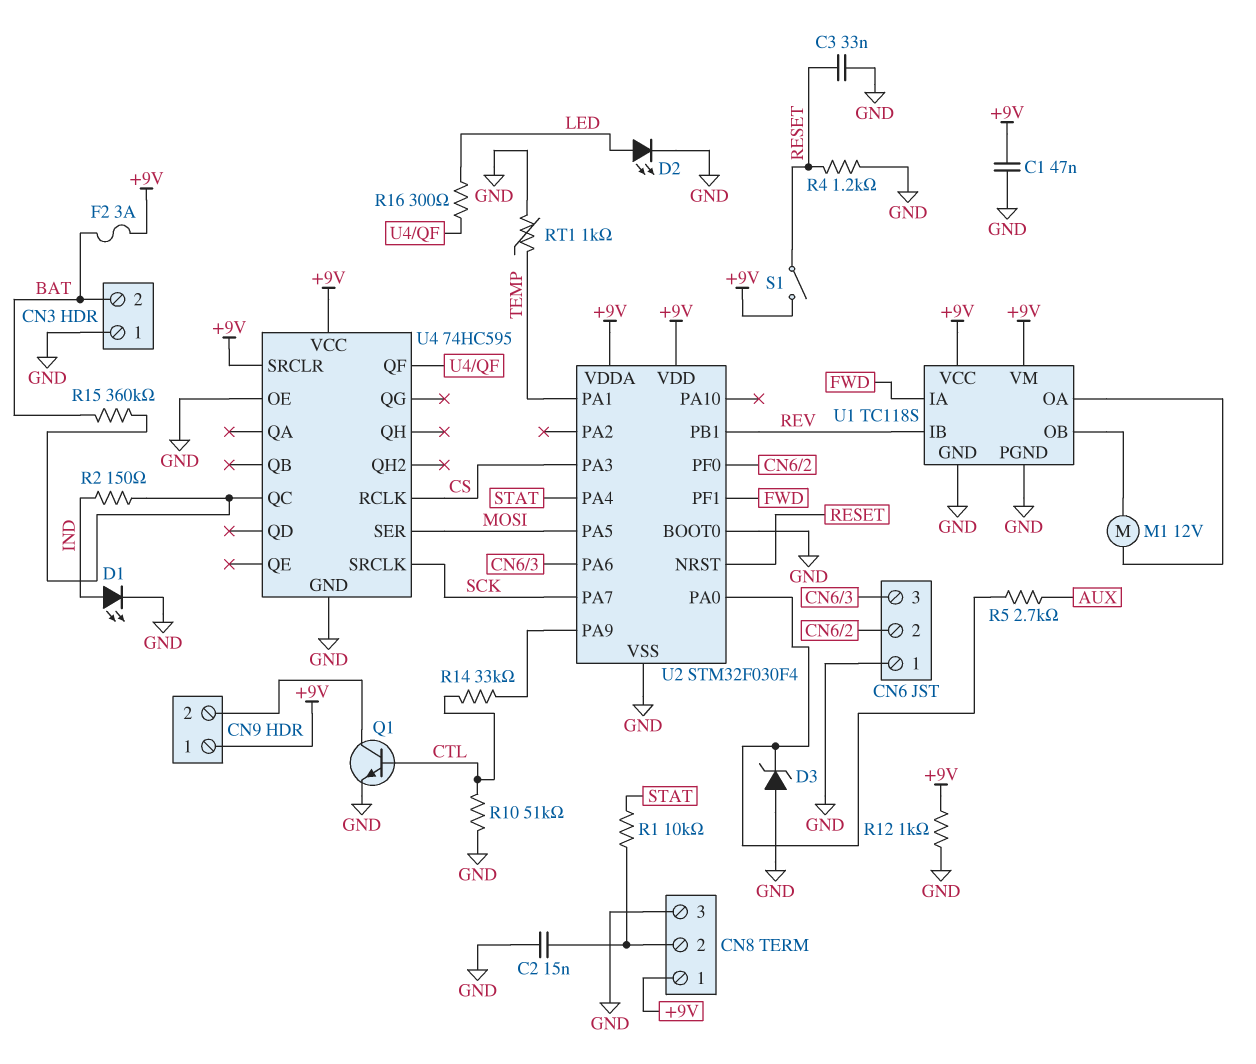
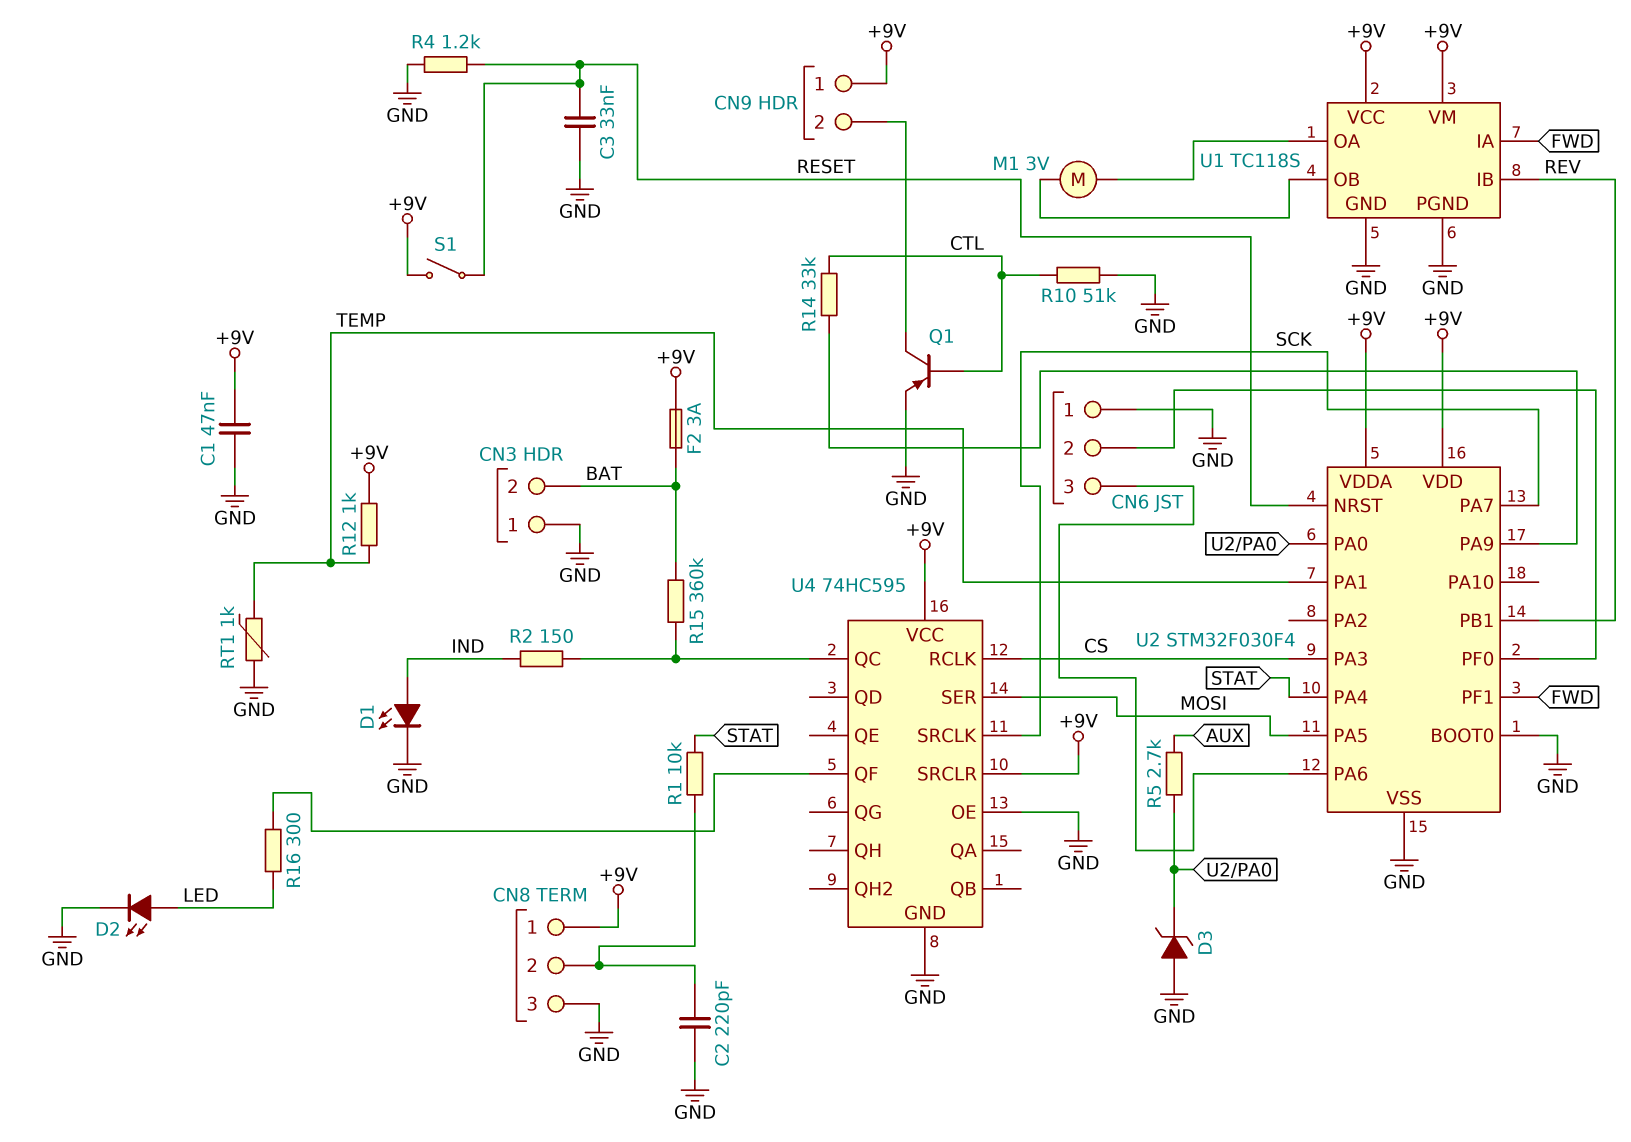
C2: 15nF (CN8/2, GND) -> 220pF (CN8/2, GND)
M1: motor 12V (U1/OA, U1/OB) -> motor 3V (U1/OA, U1/OB)
Q1: NPN (B CTL, C CN9/2, E GND) -> PNP (B CTL, C CN9/2, E GND)
R12: 1k (+9V, GND) -> 1k (+9V, TEMP)

